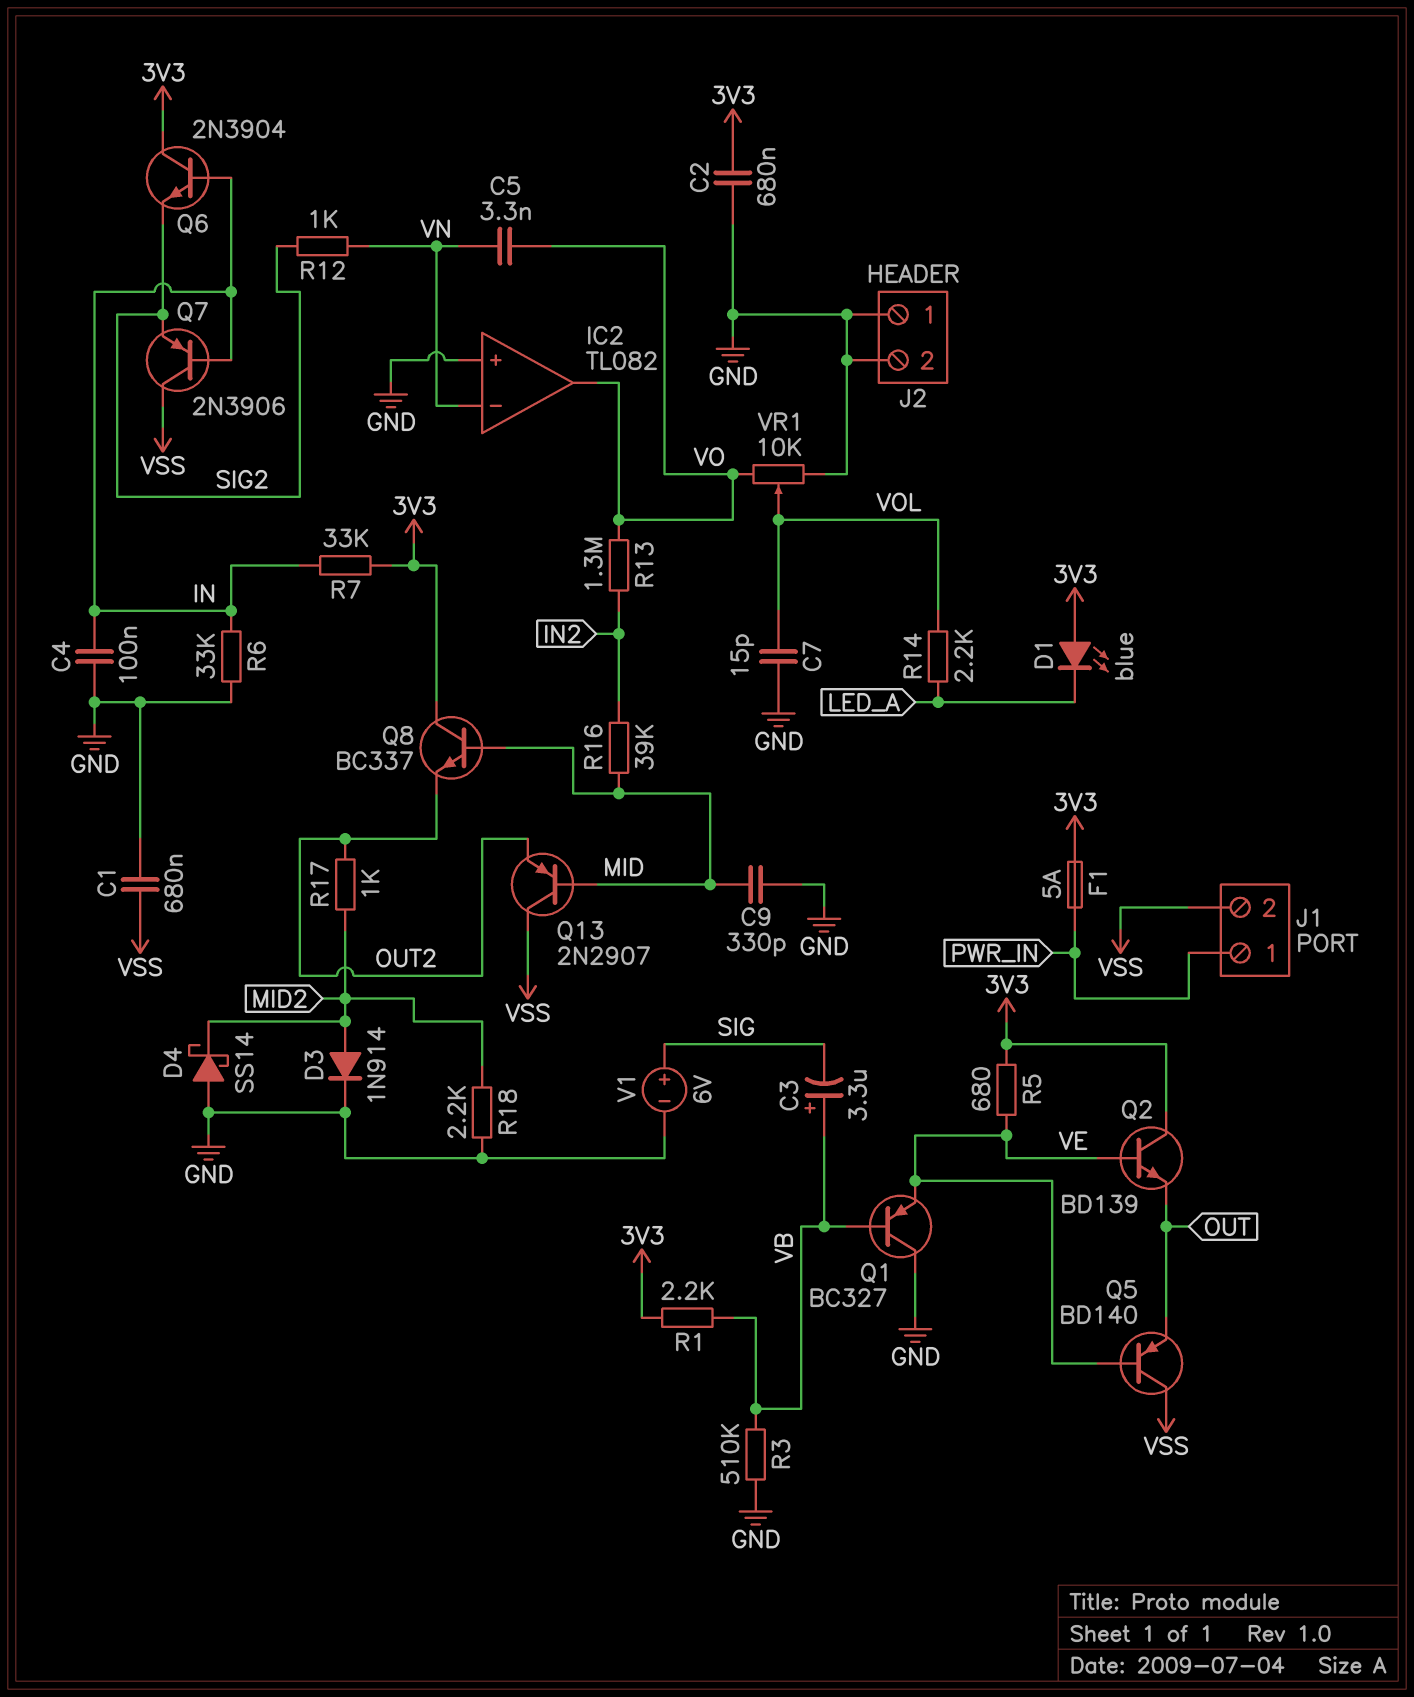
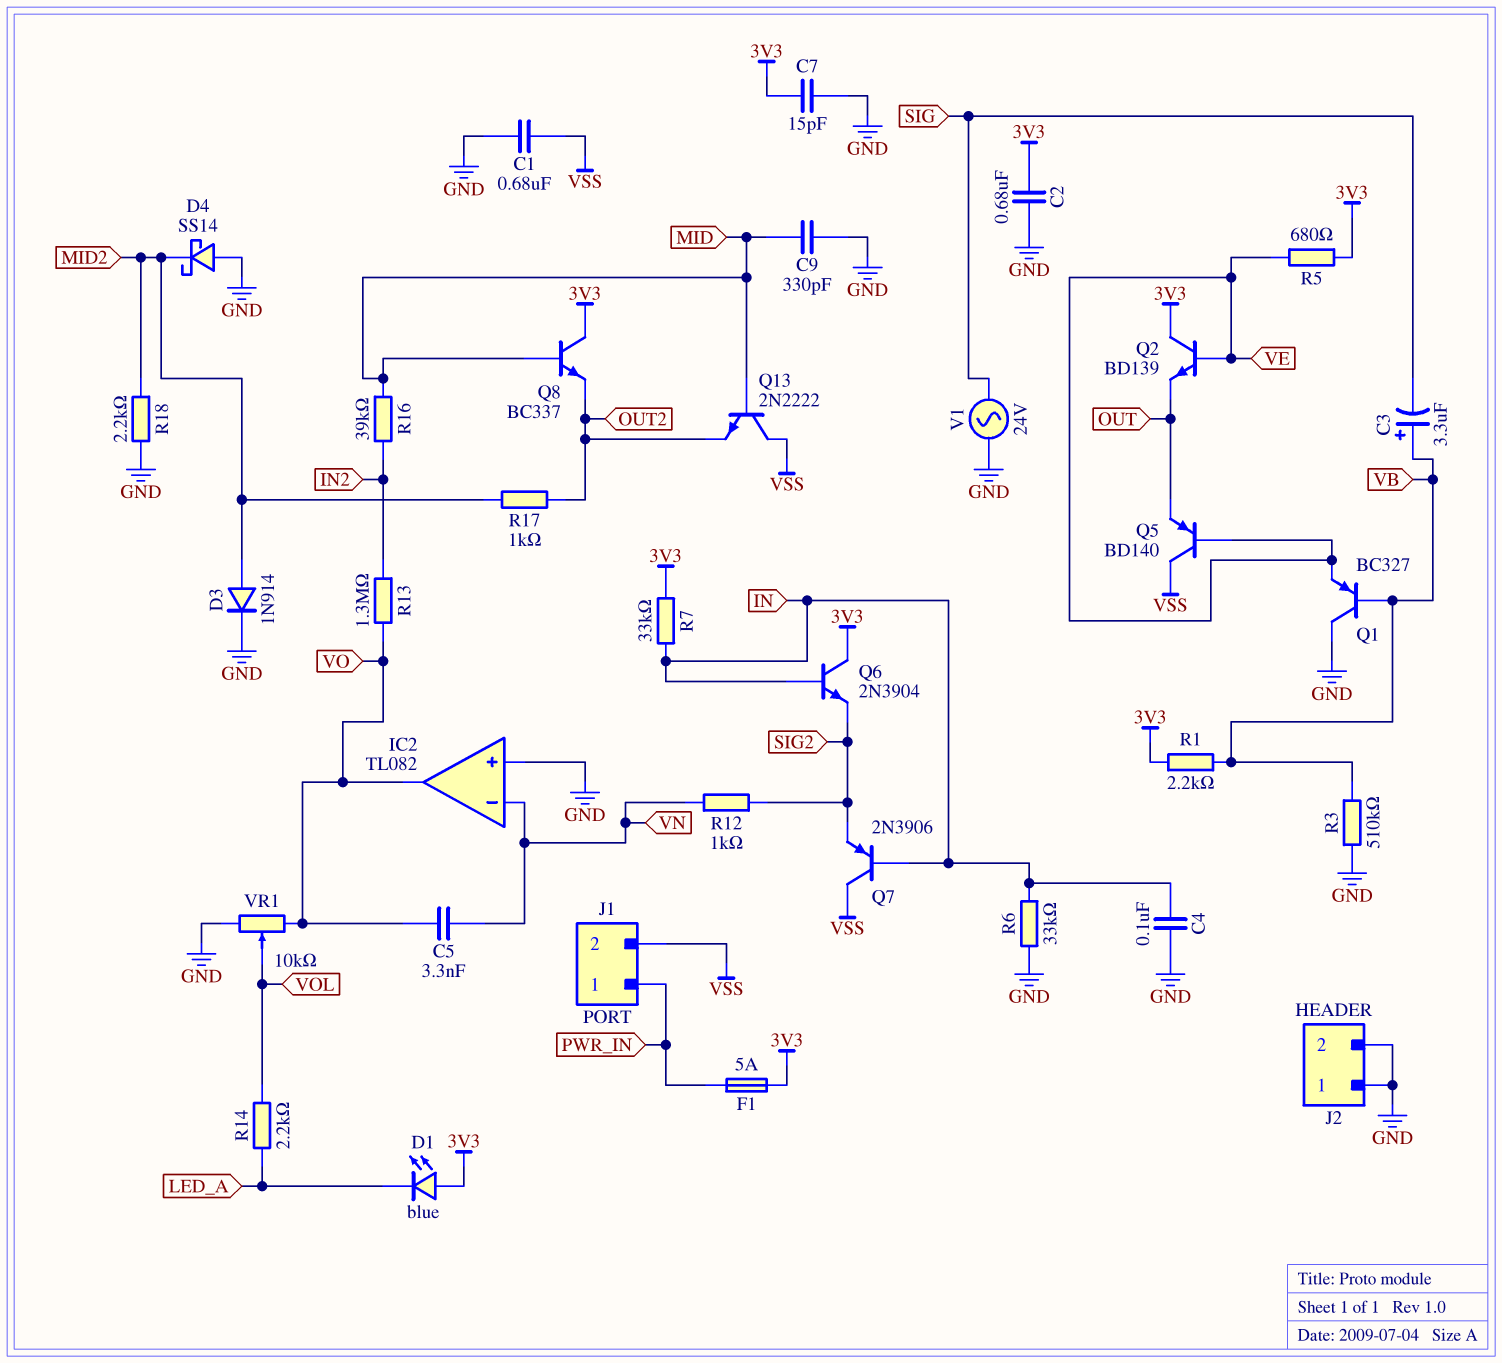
C7: 15pF (GND, VOL) -> 15pF (3V3, GND)
Q13: PNP 2N2907 (B MID, C VSS, E OUT2) -> NPN 2N2222 (B MID, C VSS, E OUT2)
V1: 6V (plus SIG, minus GND) -> AC 24V (GND, SIG)

